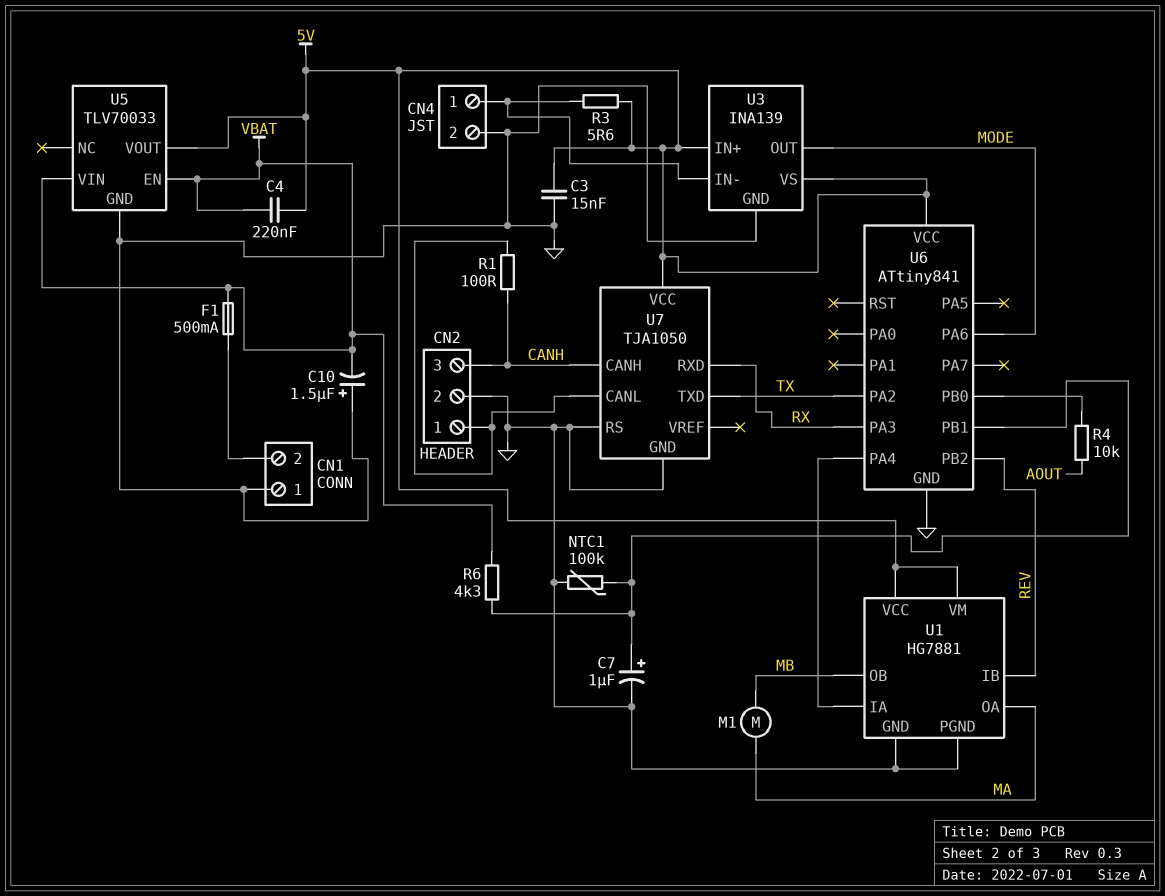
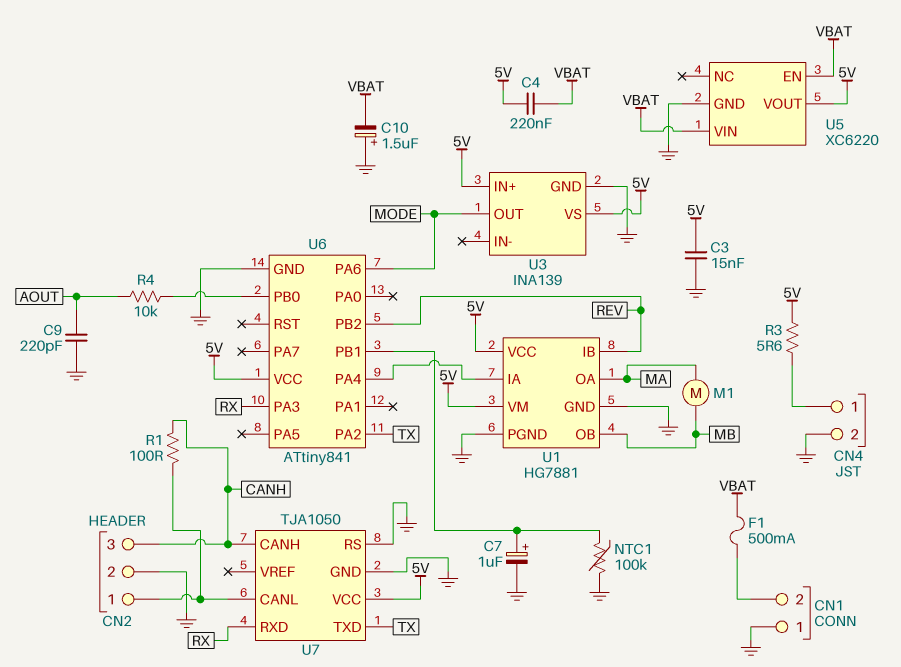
C9: none -> 220pF (AOUT, GND)
R6: 4.3k (U6/PB1, VBAT) -> none
U3 pin IN-: CN4/1 -> none
U5: TLV70033 -> XC6220

